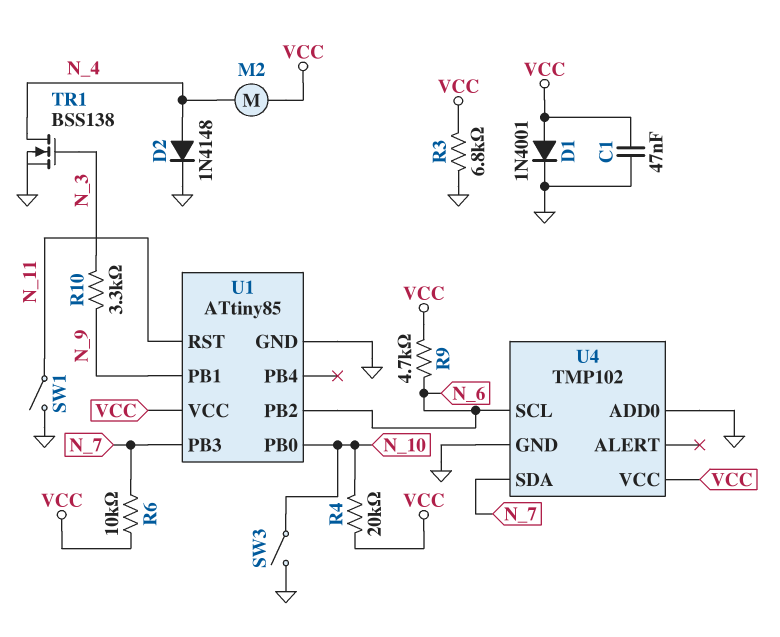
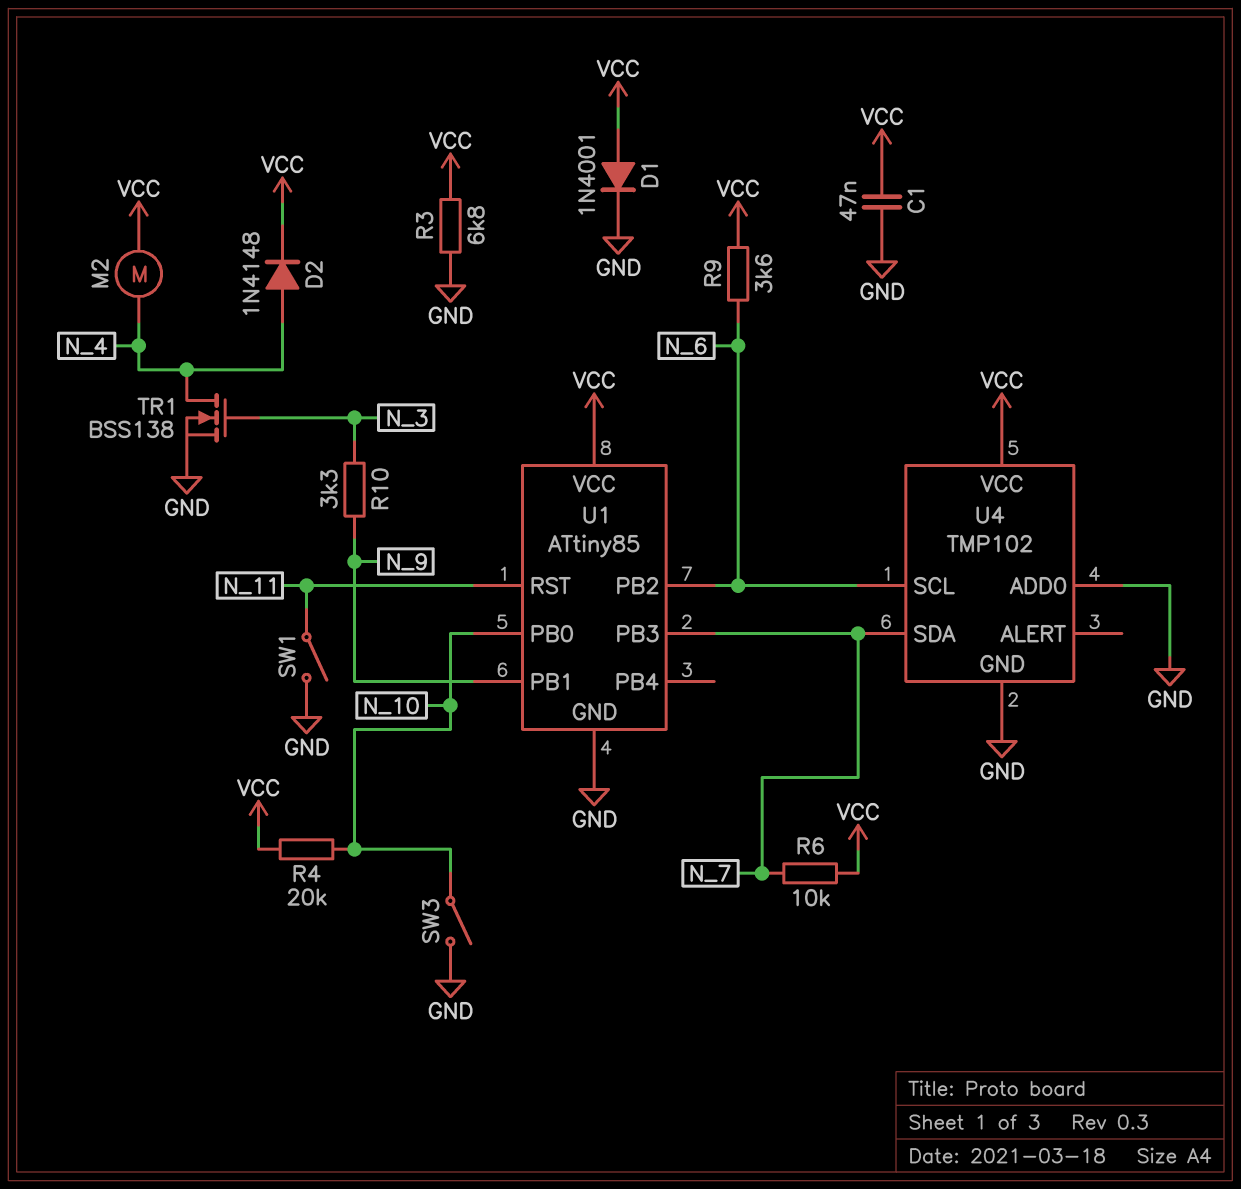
D2: diode 1N4148 (A N_4, K GND) -> diode 1N4148 (A N_4, K VCC)
R9: 4.7k (N_6, VCC) -> 3.6k (N_6, VCC)

